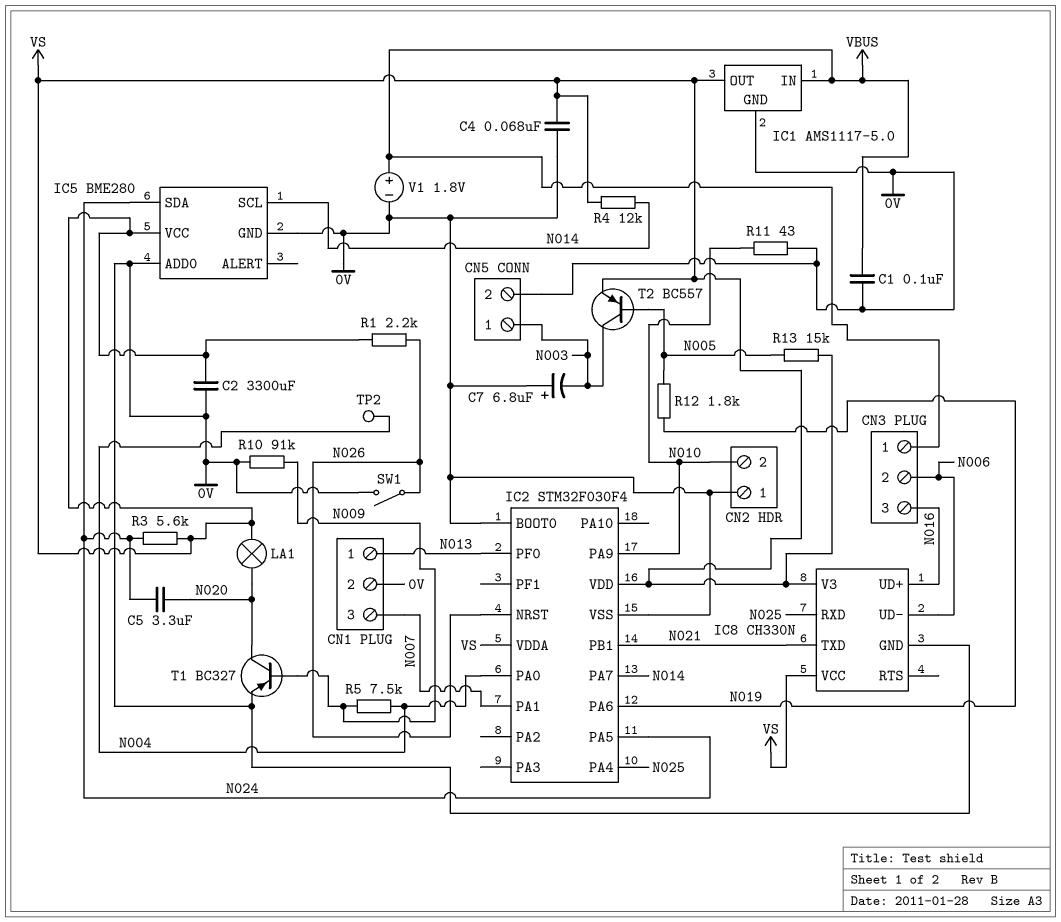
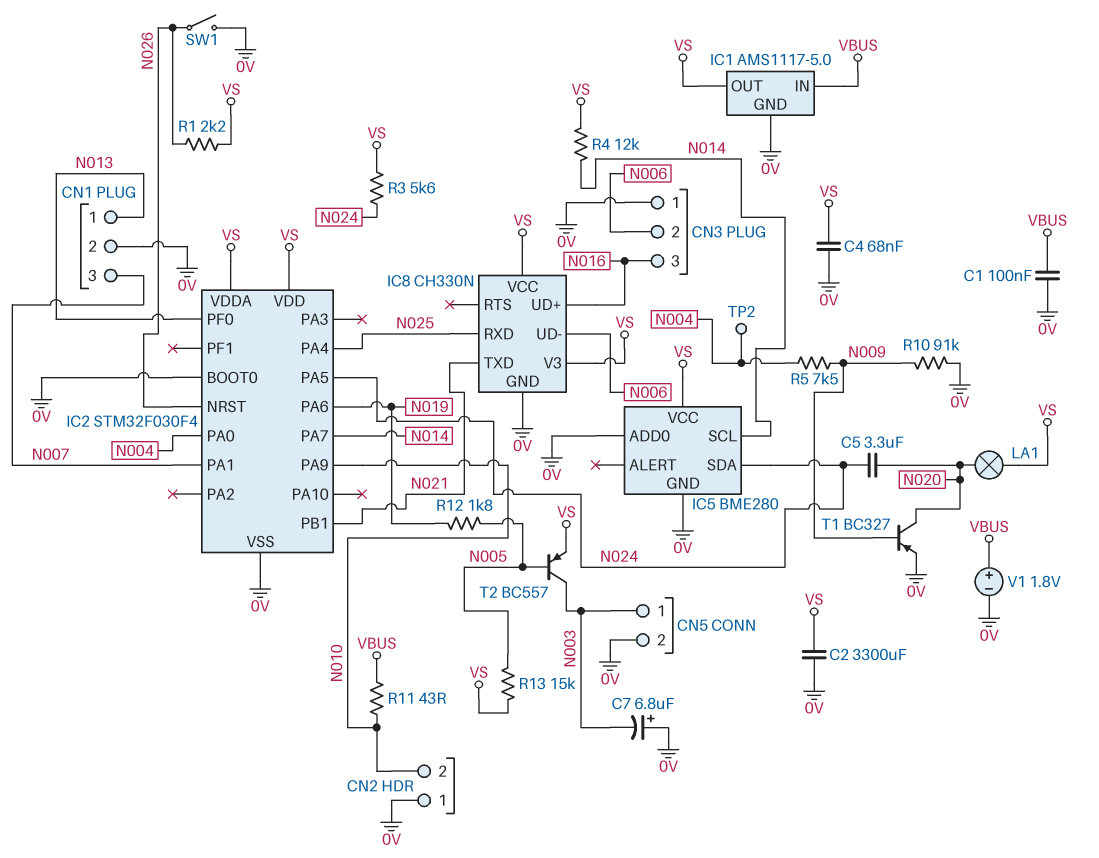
CN3 pin 1: VBUS -> 0V
R11: 43 (0V, N010) -> 43 (N010, VBUS)

